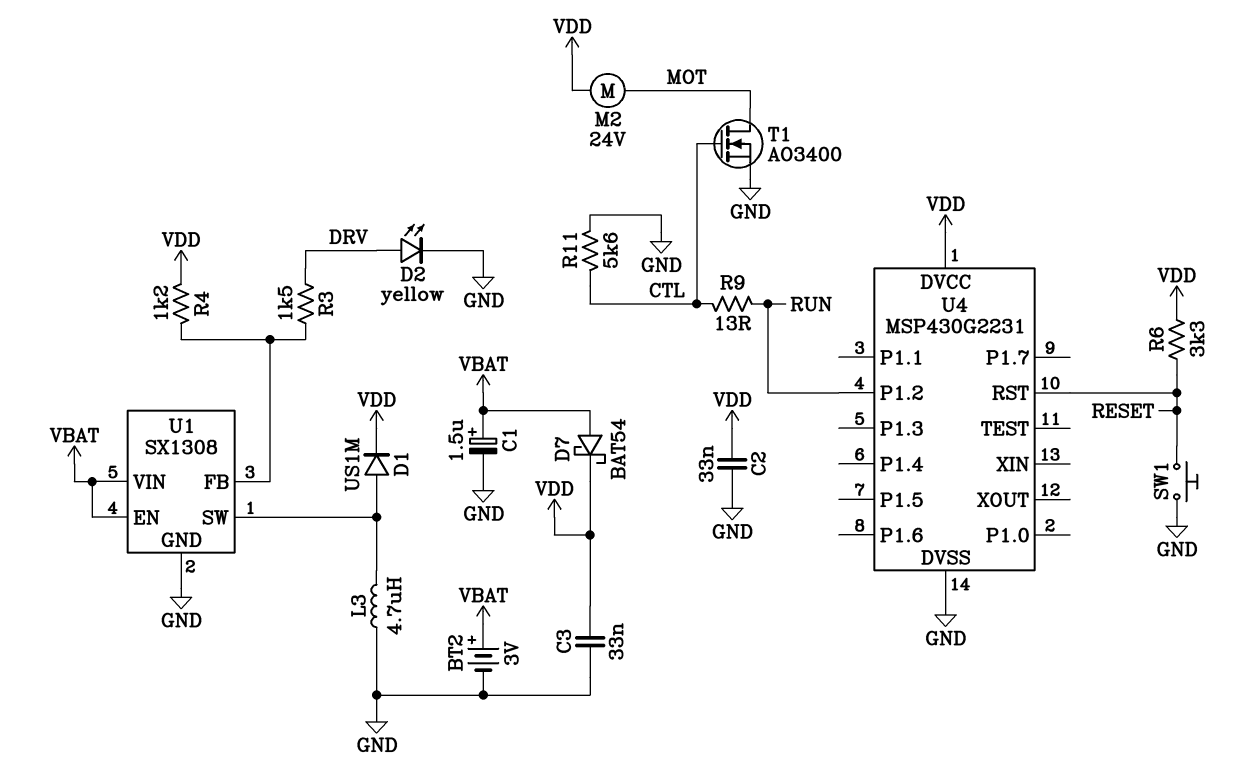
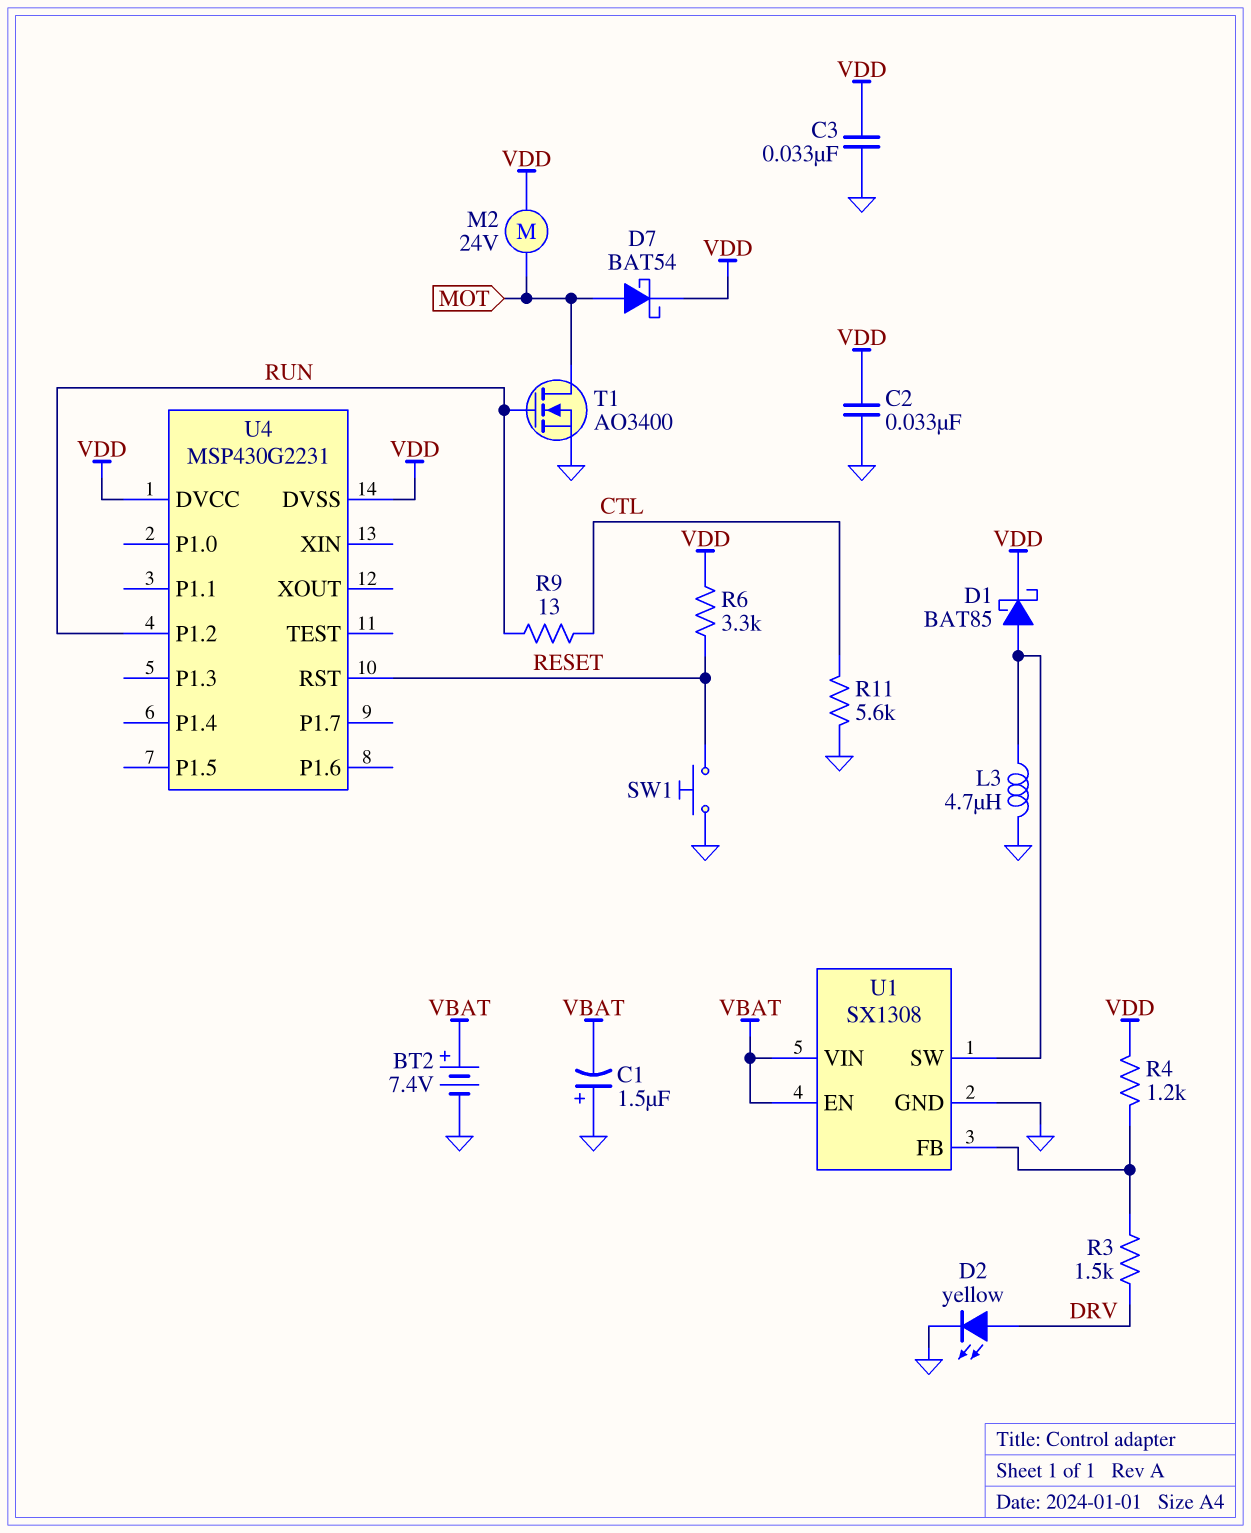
BT2: 3V (plus VBAT, minus GND) -> 7.4V (plus VBAT, minus GND)
C1: 1.5uF (plus VBAT, minus GND) -> 1.5uF (plus GND, minus VBAT)
D1: diode US1M (A U1/SW, K VDD) -> schottky BAT85 (A U1/SW, K VDD)
D7: schottky BAT54 (A VBAT, K VDD) -> schottky BAT54 (A MOT, K VDD)
T1: NMOS AO3400 (G CTL, D MOT, S GND) -> NMOS AO3400 (G RUN, D MOT, S GND)
U4 pin DVSS: GND -> VDD

